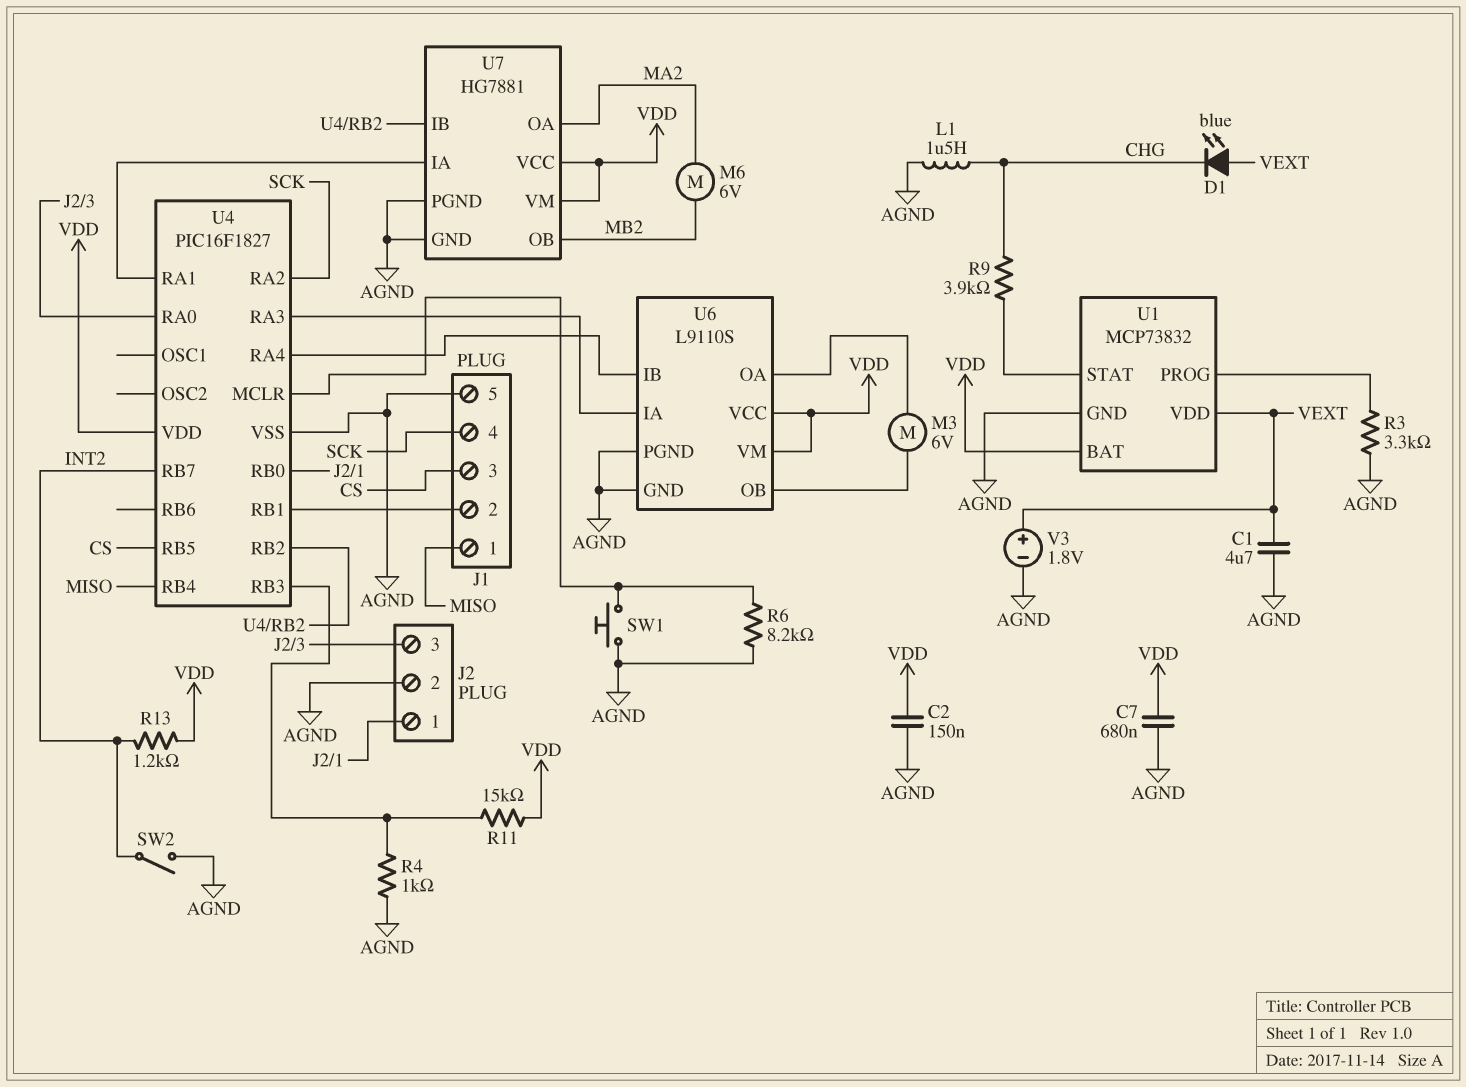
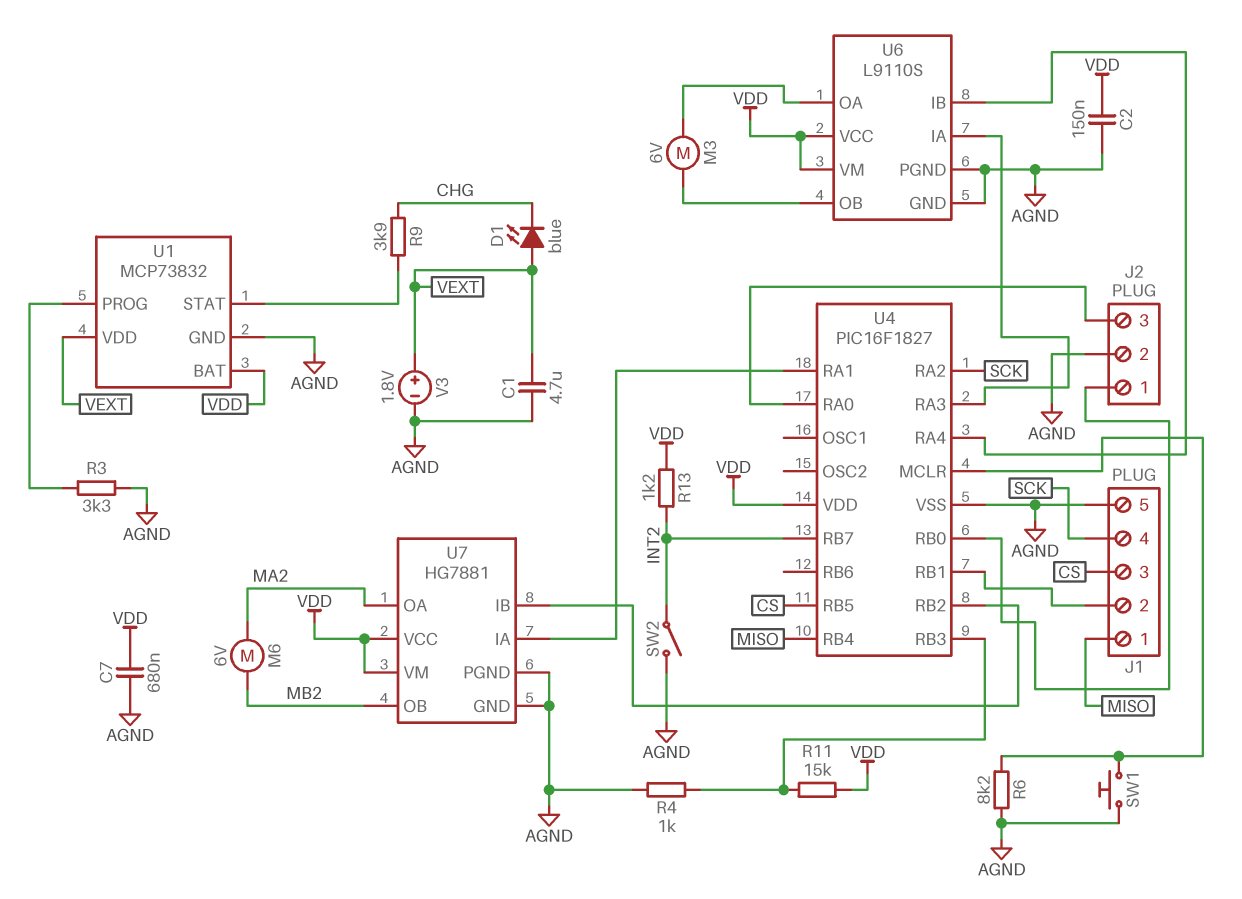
L1: 1.5uH (AGND, CHG) -> none

